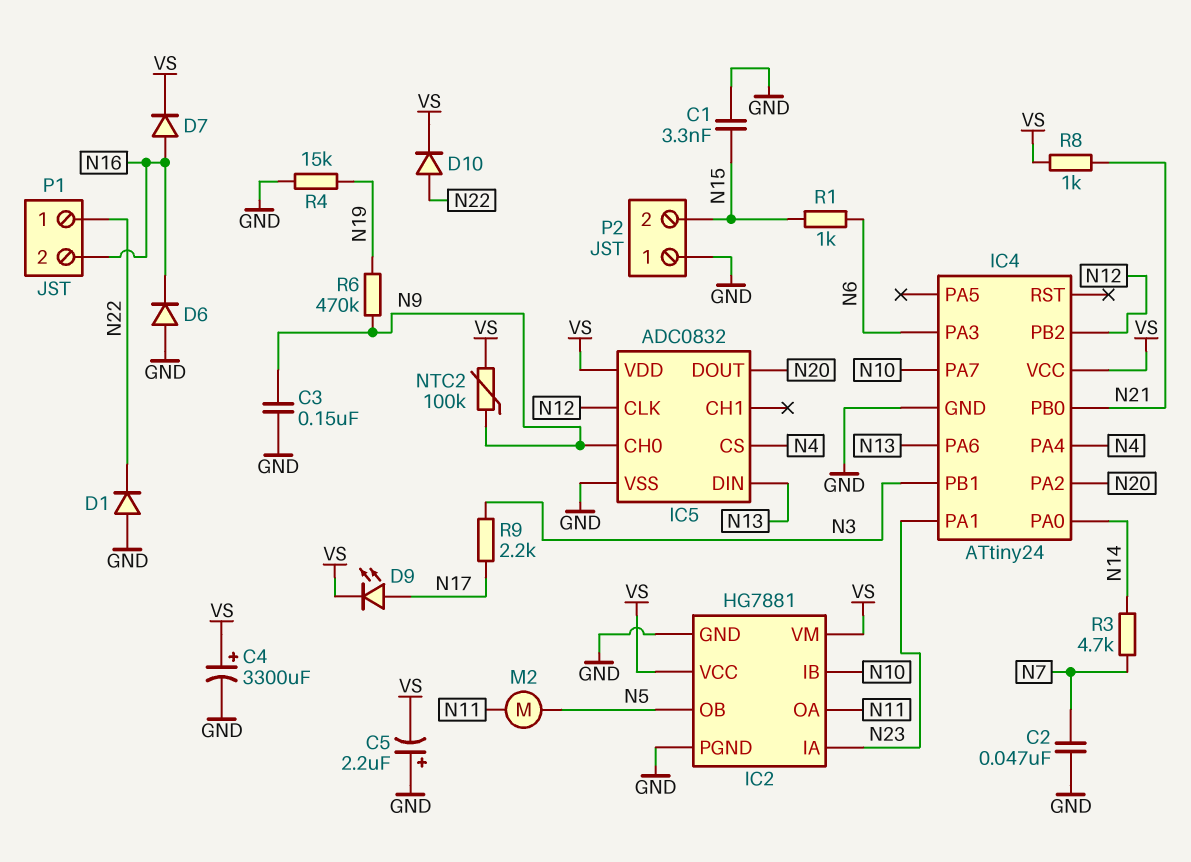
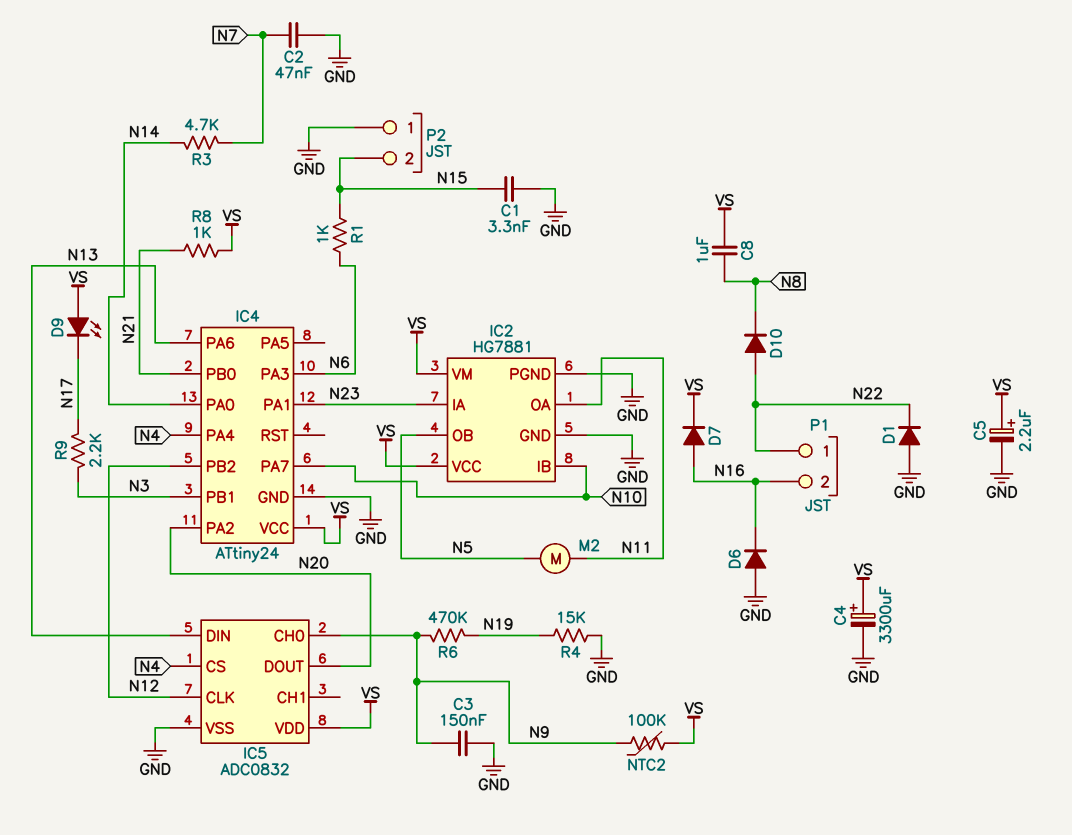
C5: 2.2uF (plus GND, minus VS) -> 2.2uF (plus VS, minus GND)
C8: none -> 1uF (N8, VS)
D9: LED (A N17, K VS) -> LED (A VS, K N17)
D10: diode (A N22, K VS) -> diode (A N22, K N8)

